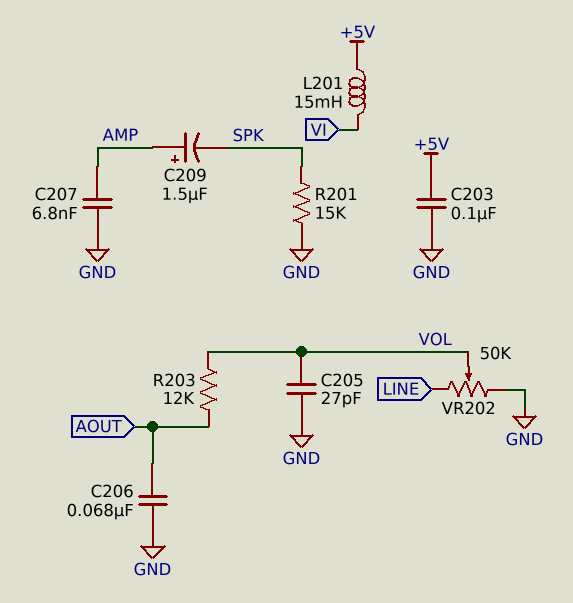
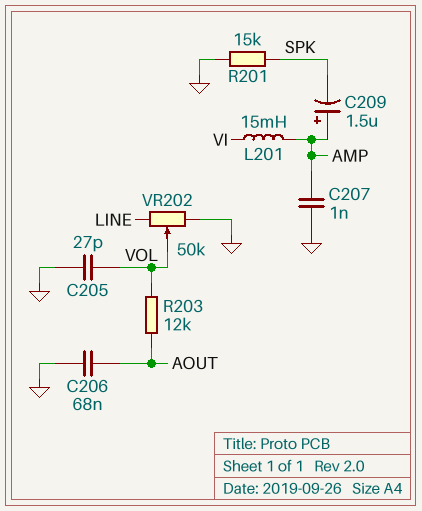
C203: 100nF (+5V, GND) -> none
C207: 6.8nF (AMP, GND) -> 1nF (AMP, GND)
L201: 15mH (+5V, VI) -> 15mH (AMP, VI)

